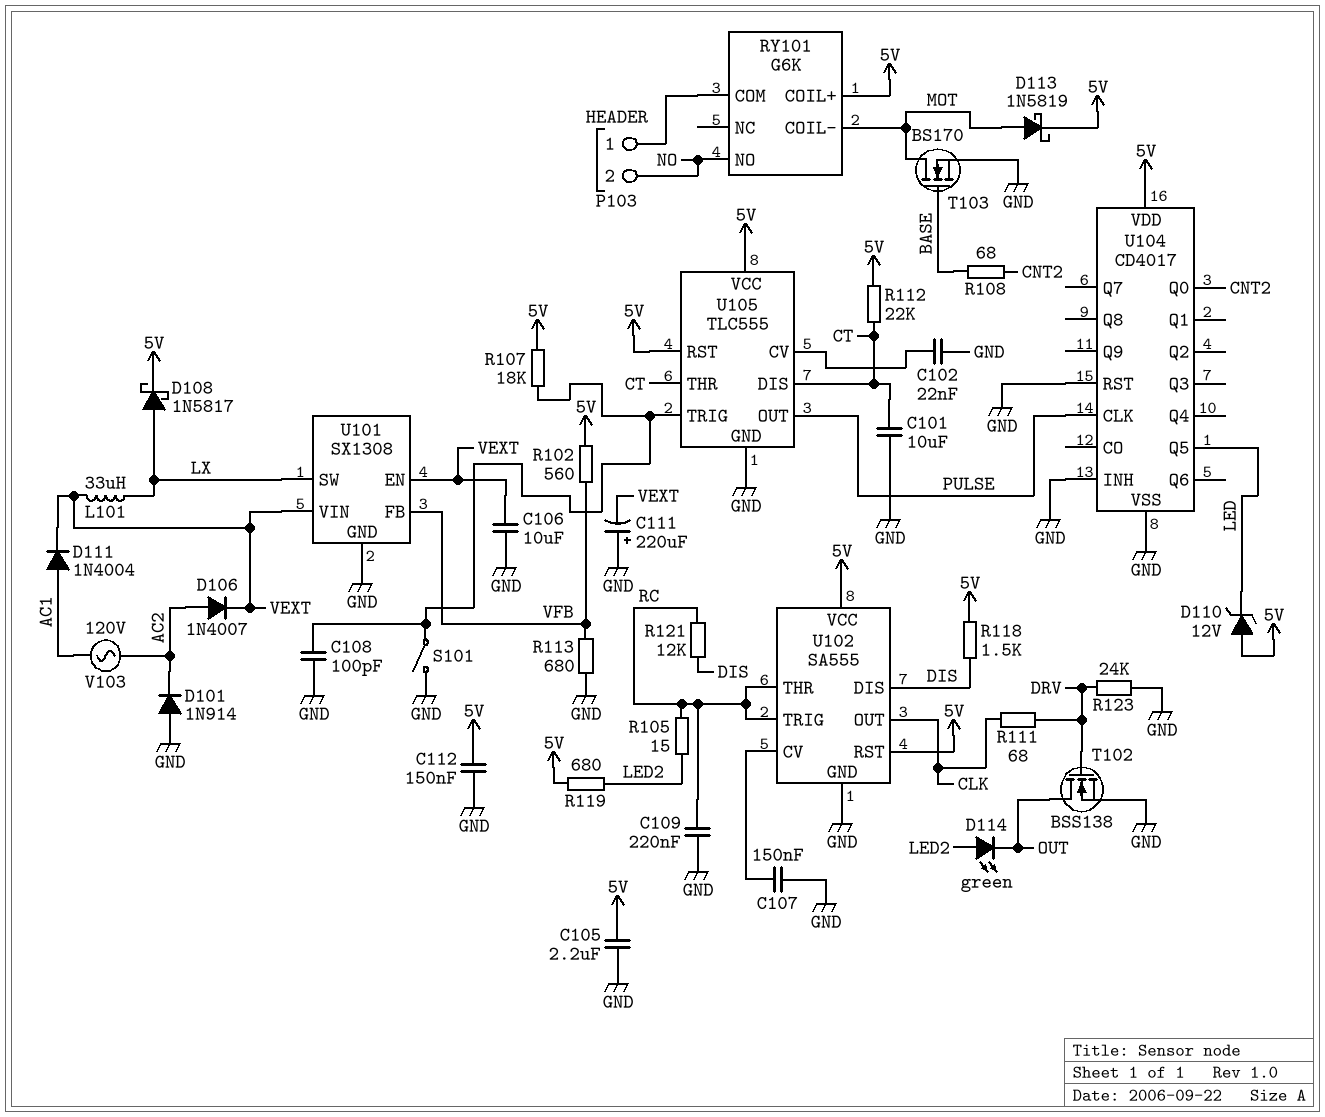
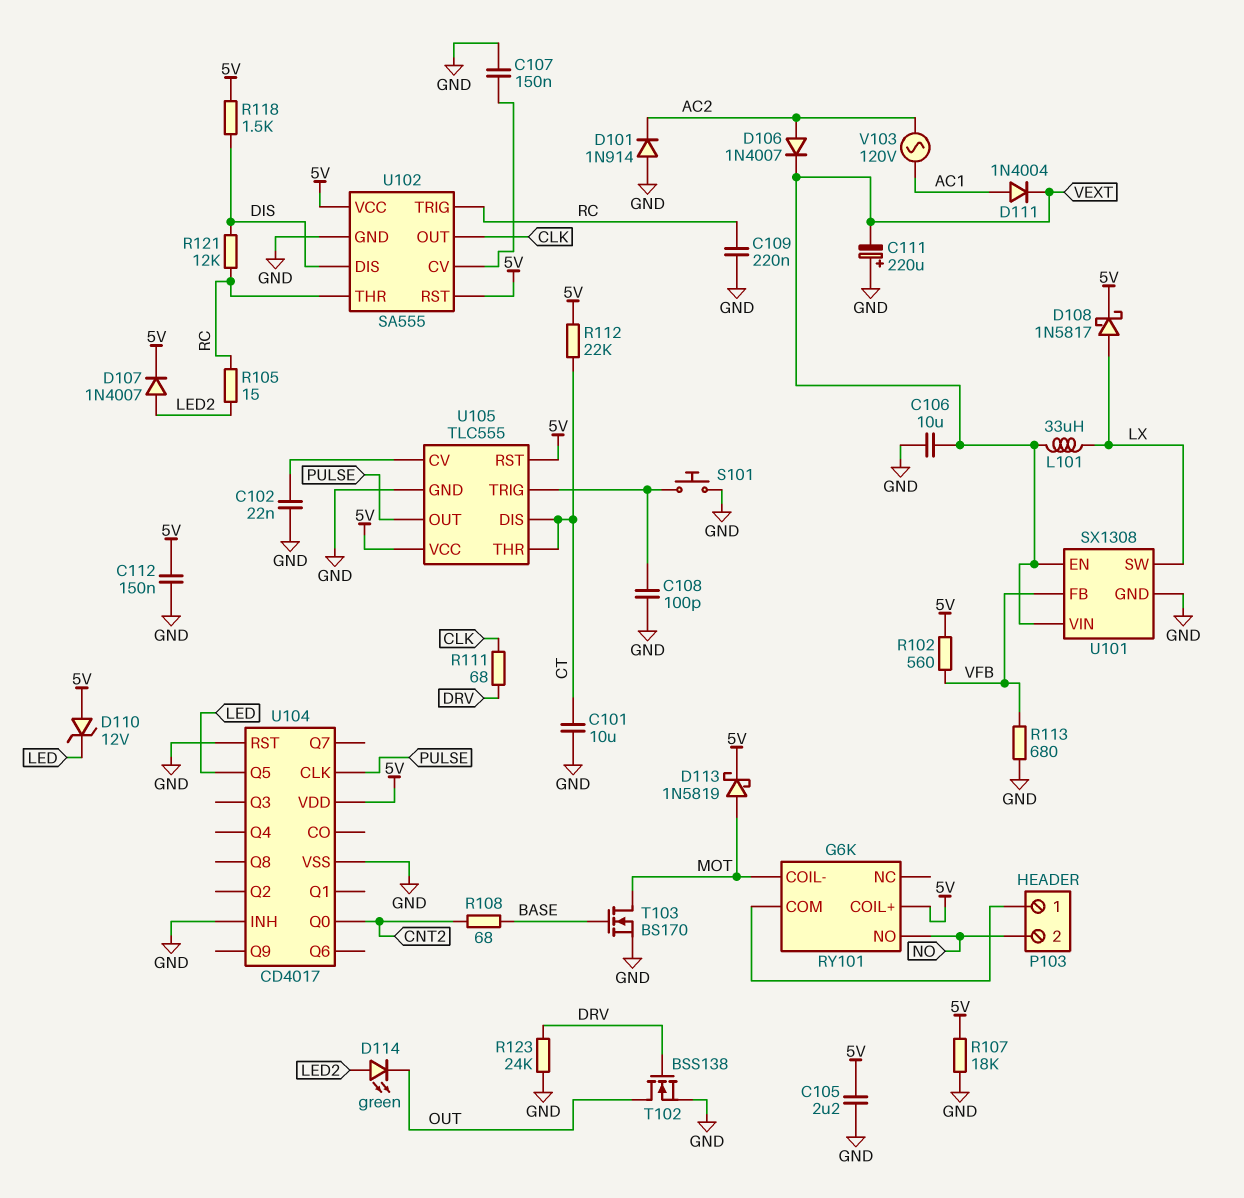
D107: none -> diode 1N4007 (A LED2, K 5V)
R107: 18k (5V, U105/TRIG) -> 18k (5V, GND)
R119: 680 (5V, LED2) -> none
S101: switch (GND, U105/TRIG) -> button (GND, U105/TRIG)

